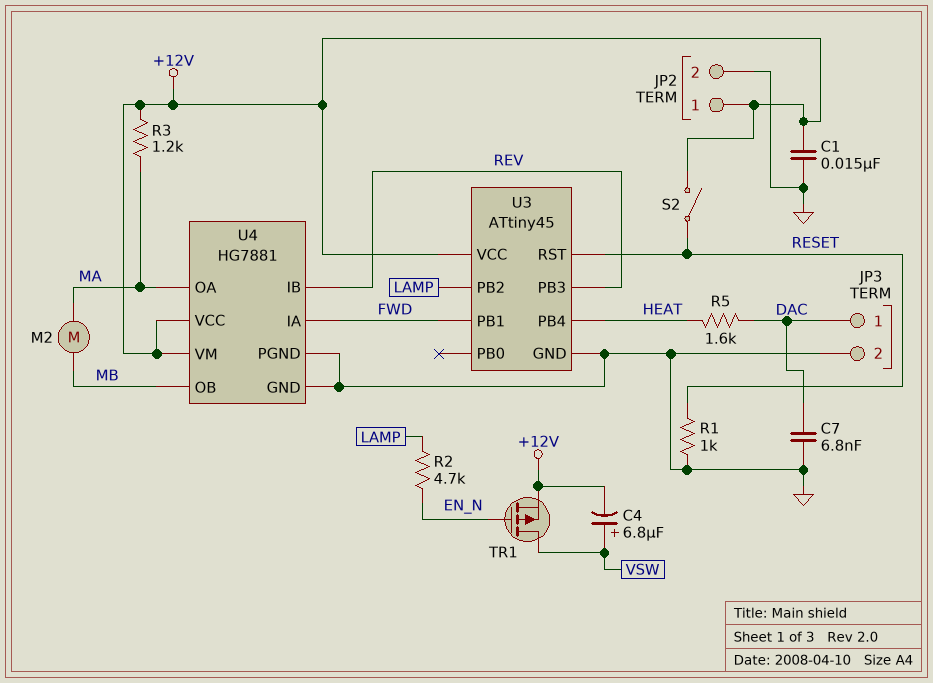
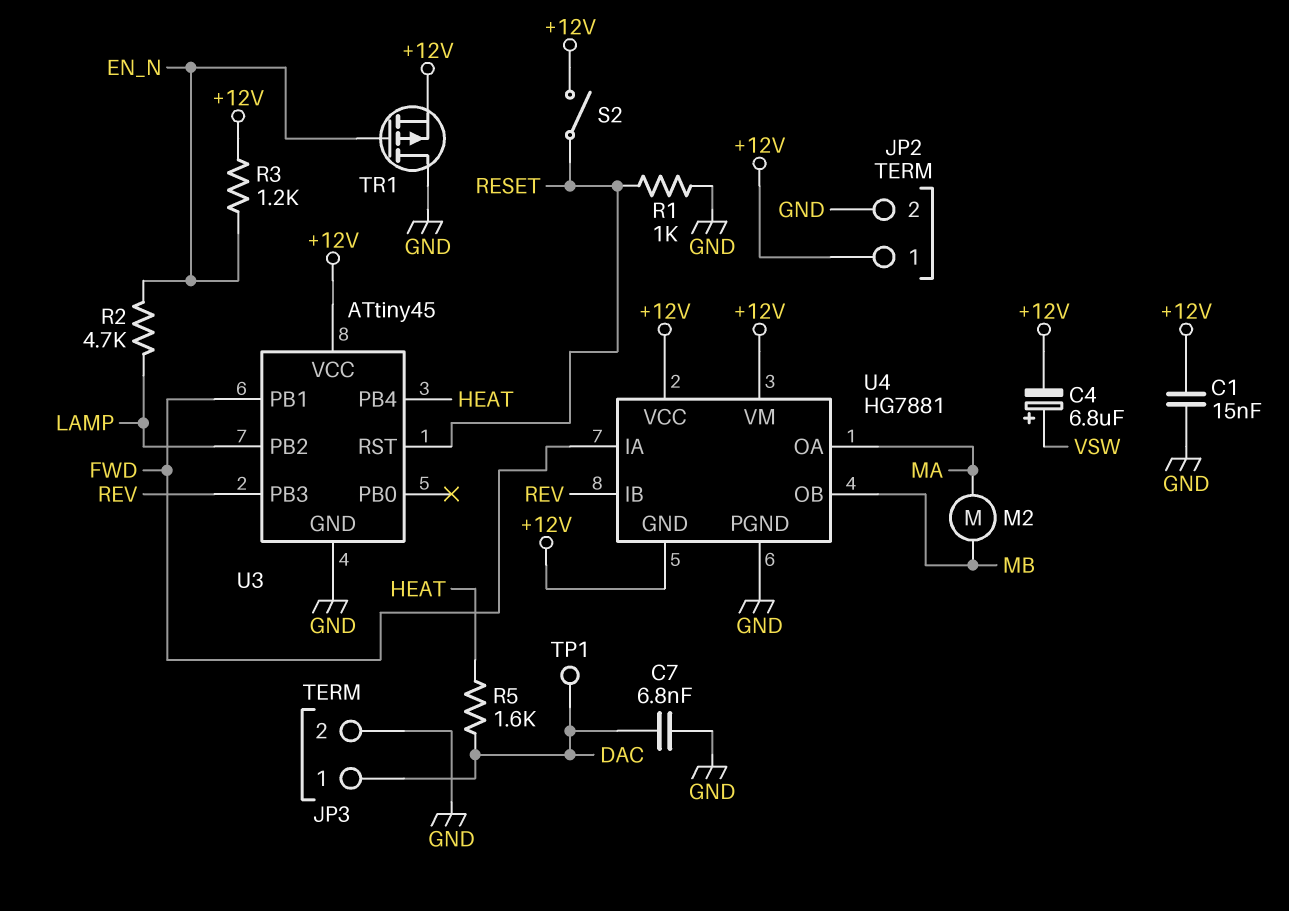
R3: 1.2k (+12V, MA) -> 1.2k (+12V, EN_N)
TP1: none -> test point (DAC)
TR1: PMOS (G EN_N, D VSW, S +12V) -> PMOS (G EN_N, D GND, S +12V)
U4 pin GND: GND -> +12V

